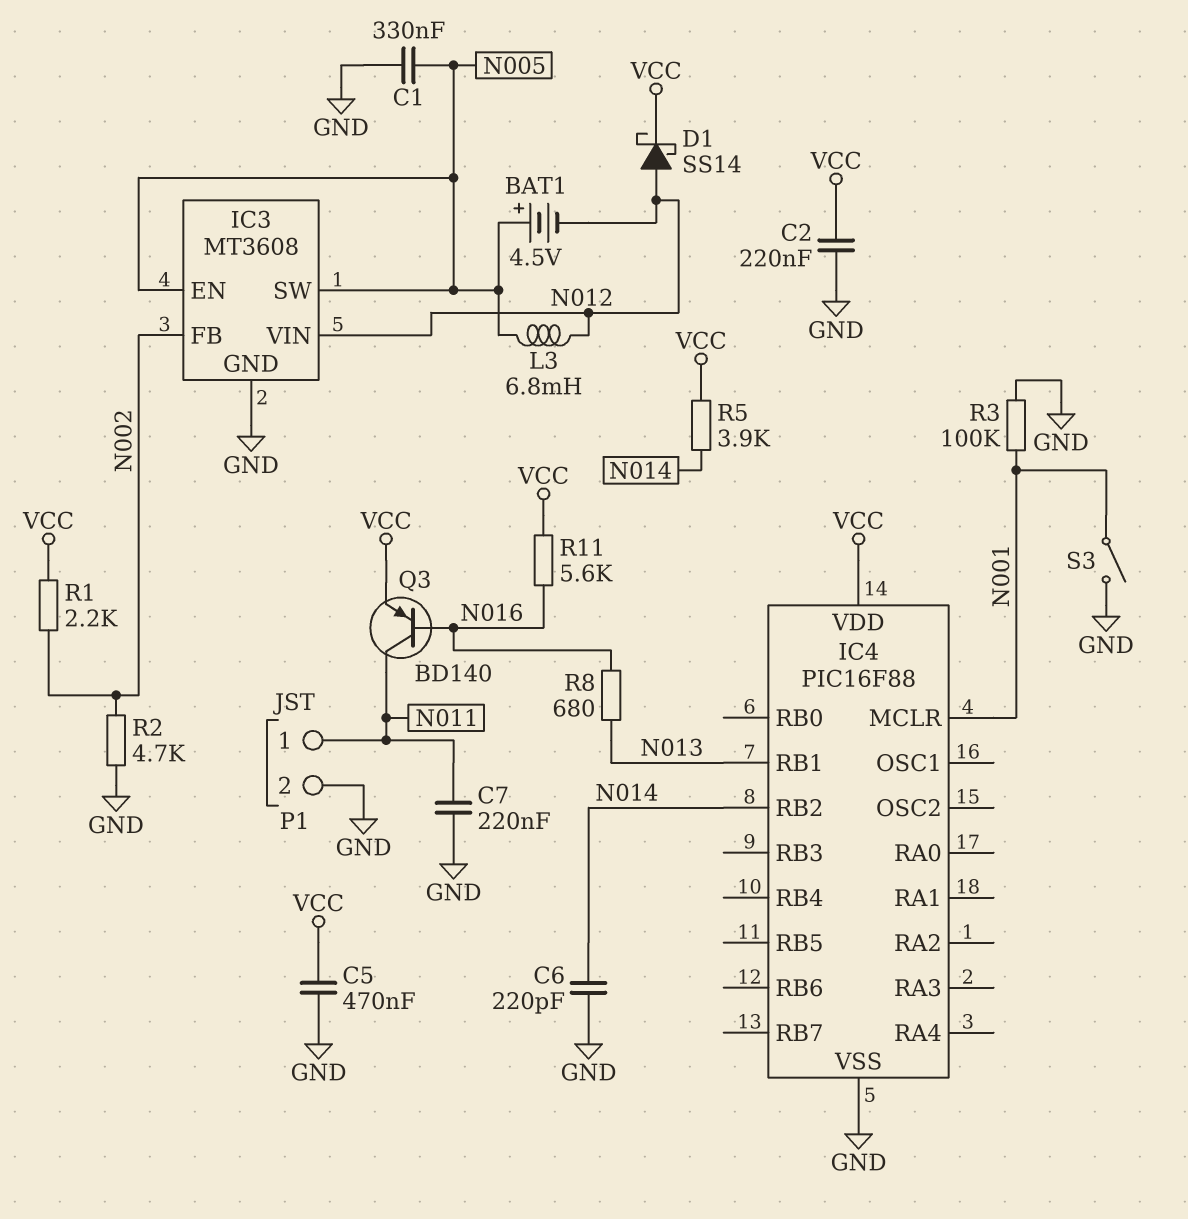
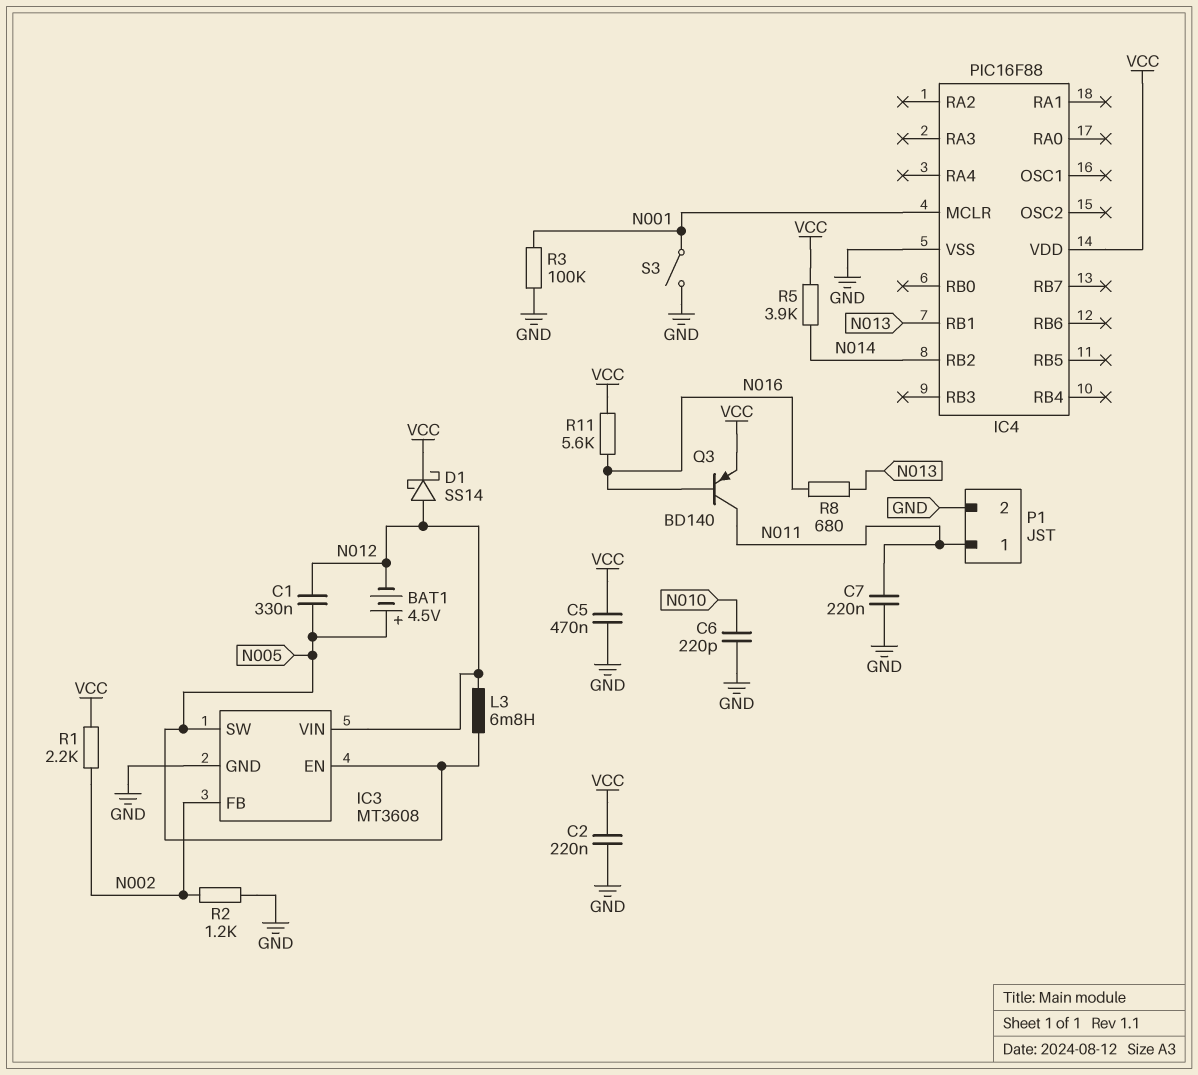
C1: 330nF (GND, N005) -> 330nF (N005, N012)
C6: 220pF (GND, N014) -> 220pF (GND, N010)
R2: 4.7k (GND, N002) -> 1.2k (GND, N002)

